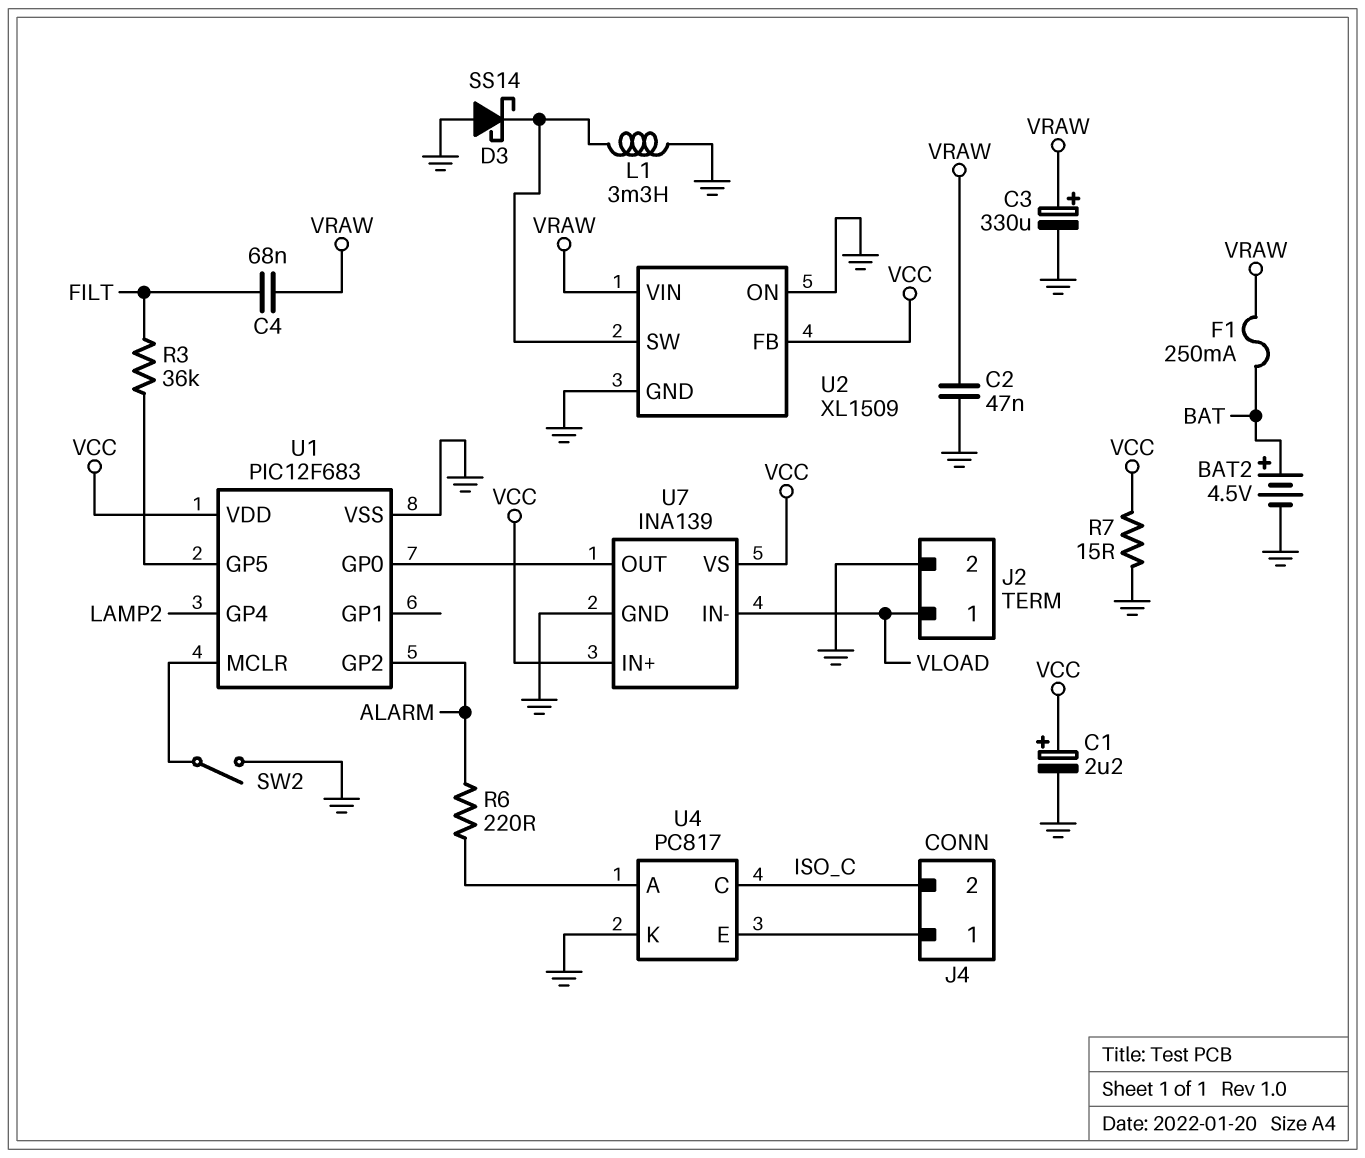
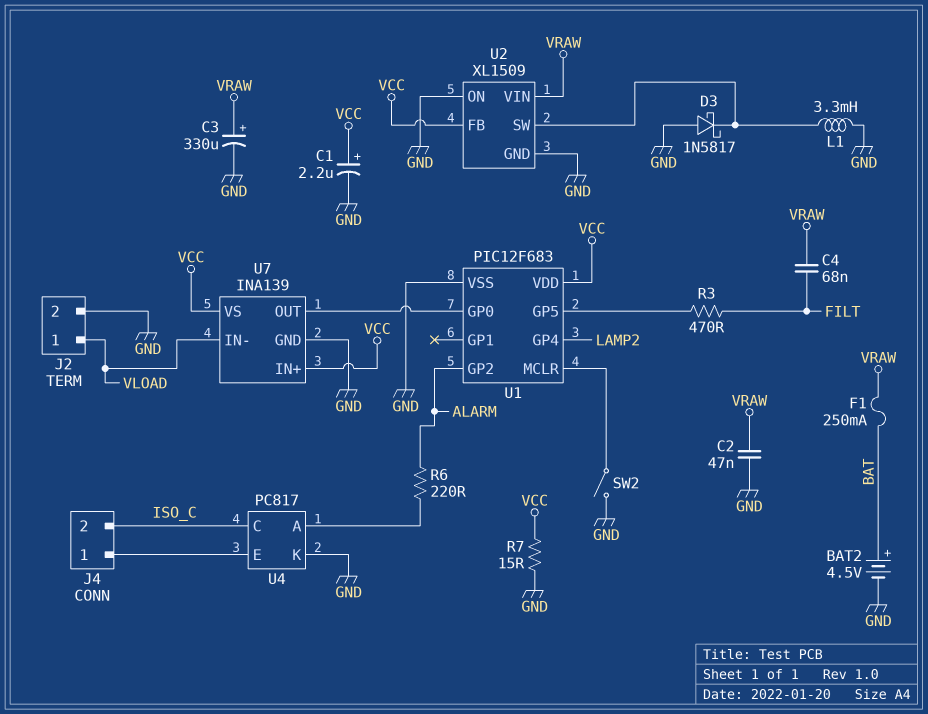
D3: schottky SS14 (A GND, K U2/SW) -> schottky 1N5817 (A GND, K U2/SW)
R3: 36k (FILT, U1/GP5) -> 470 (FILT, U1/GP5)

